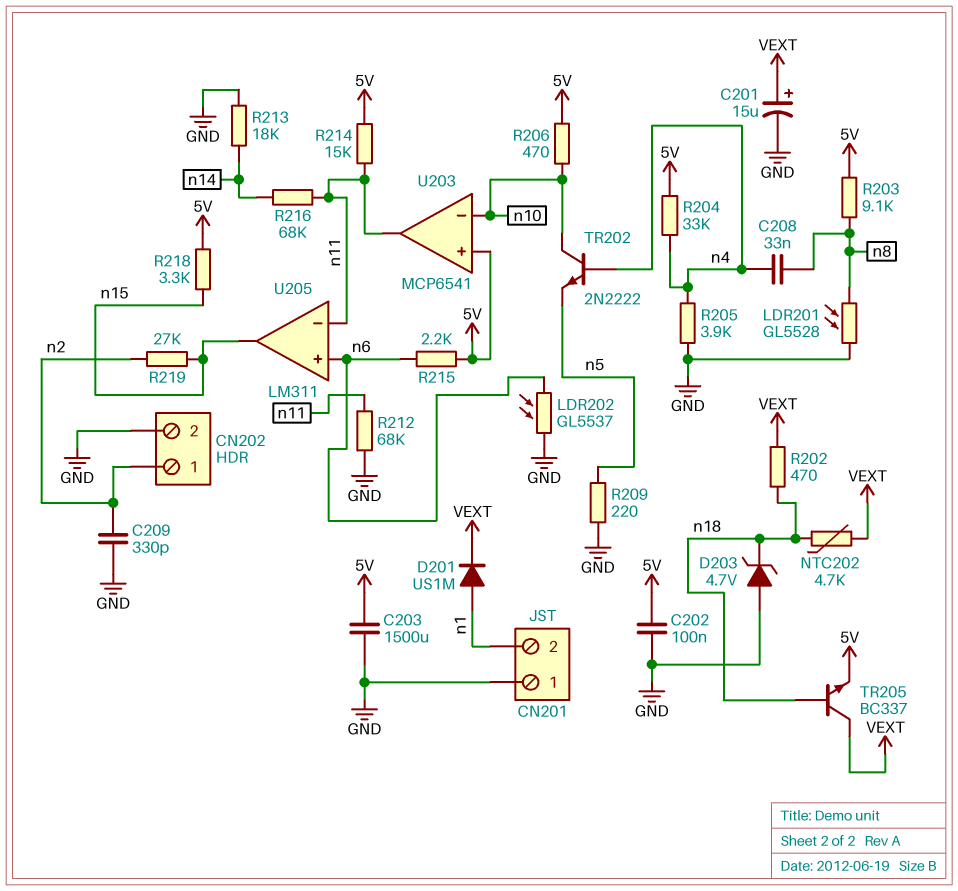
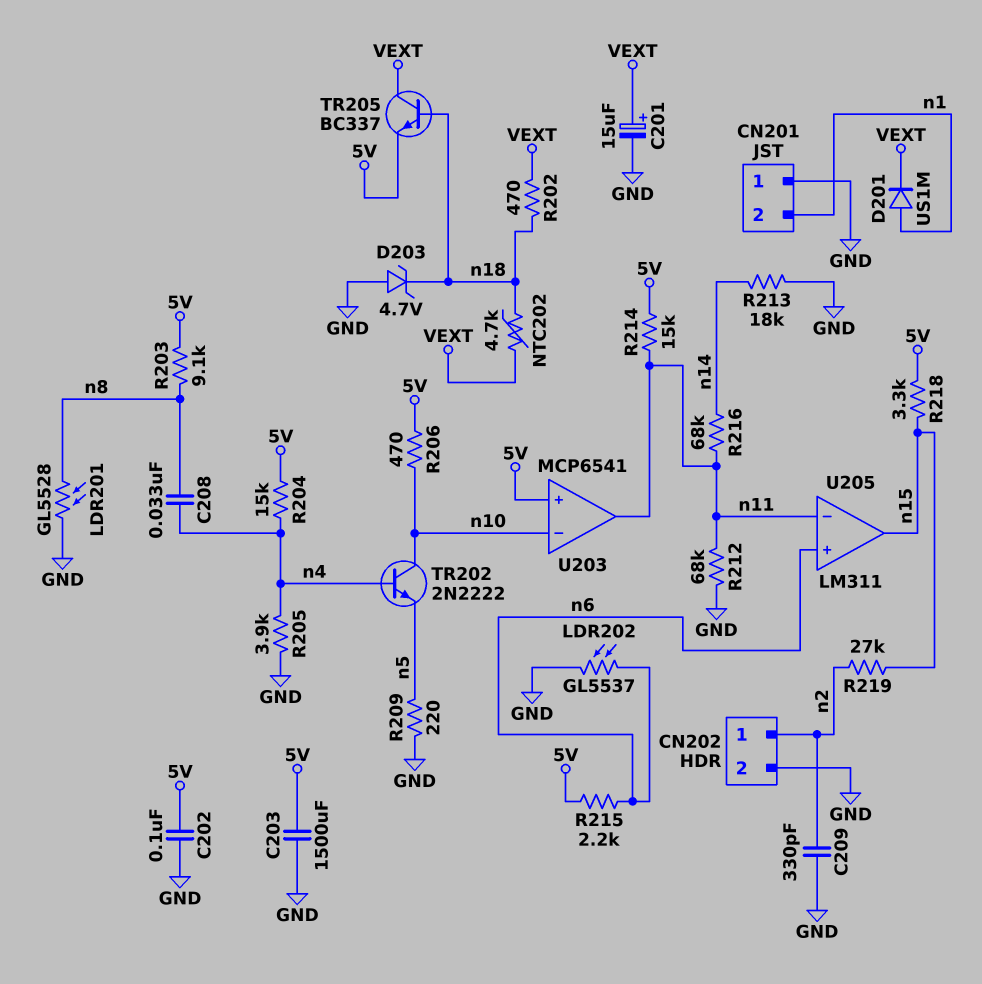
R204: 33k (5V, n4) -> 15k (5V, n4)

